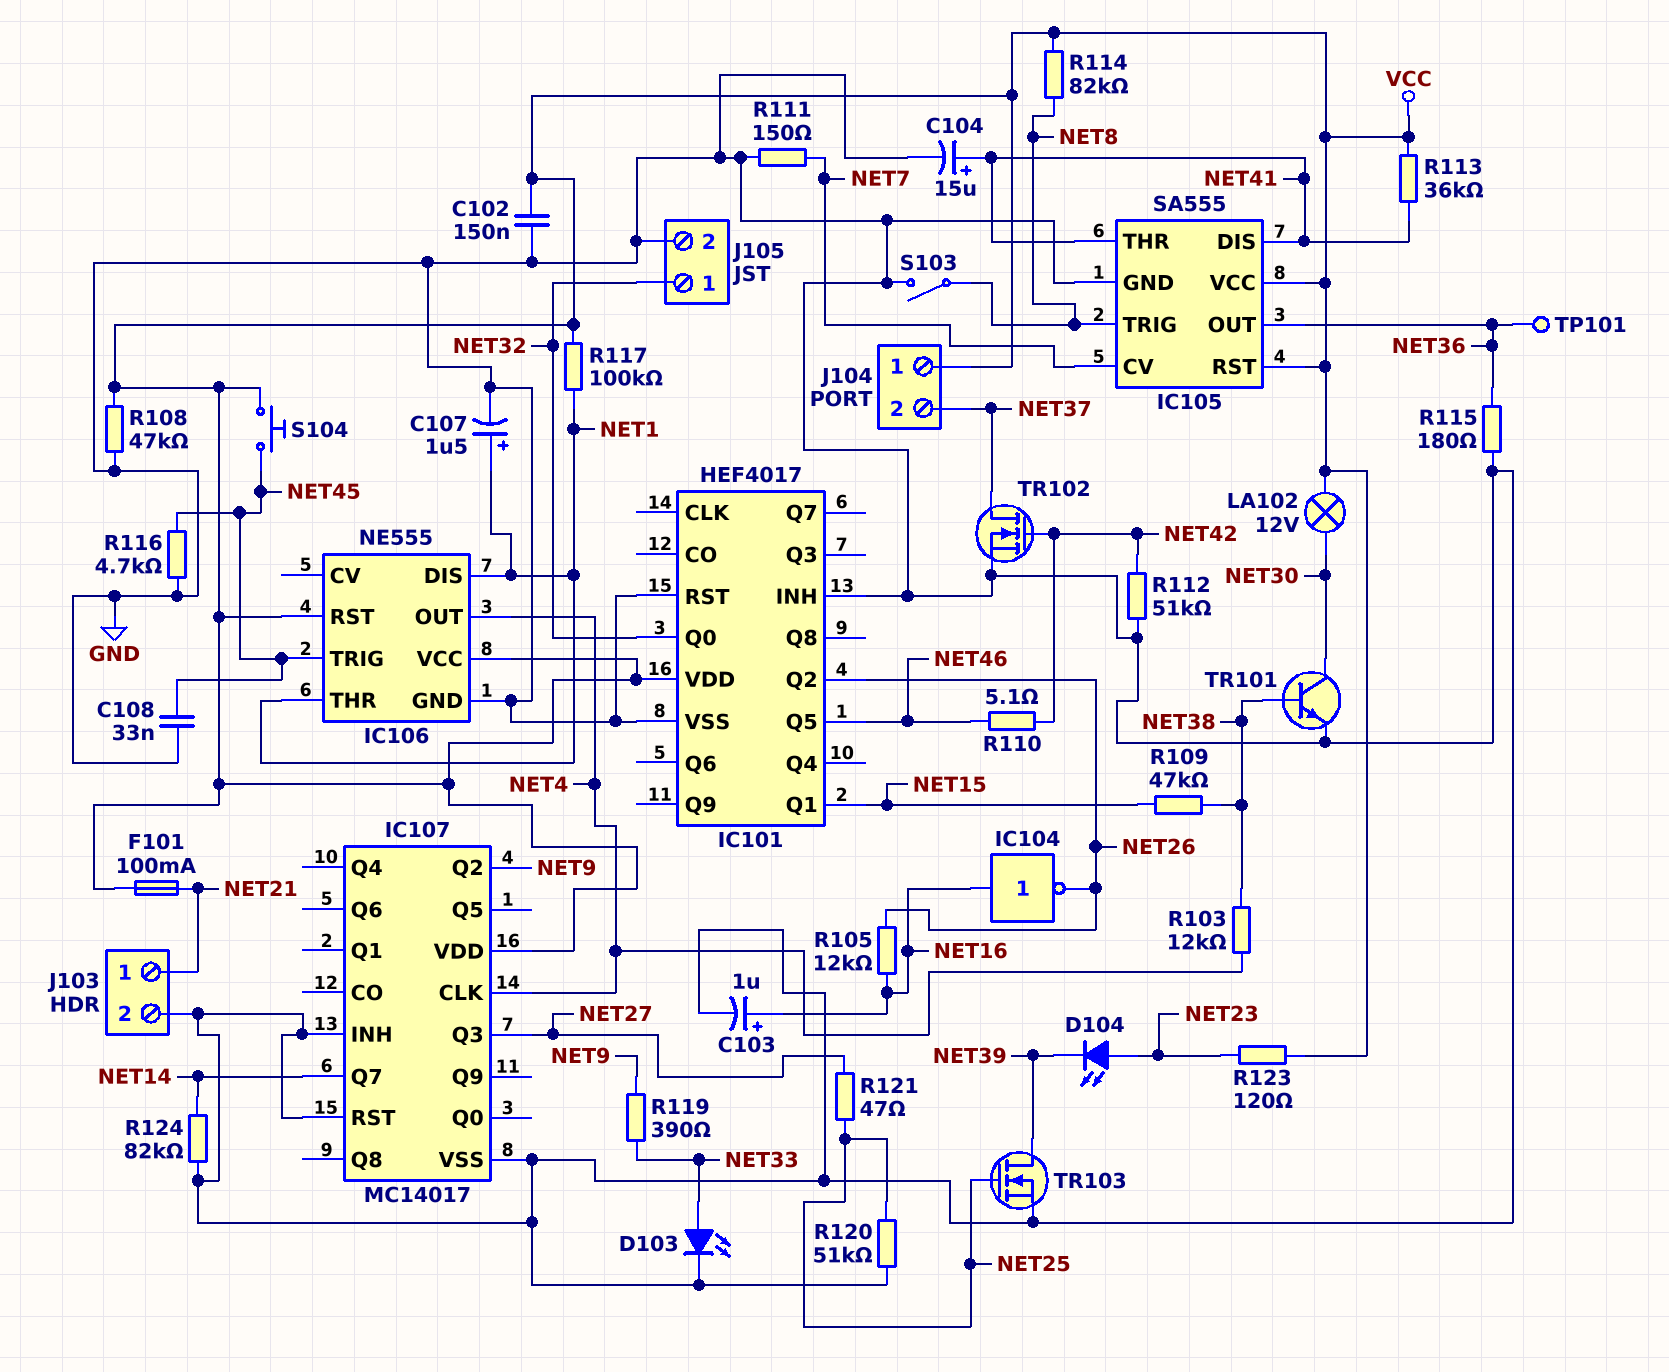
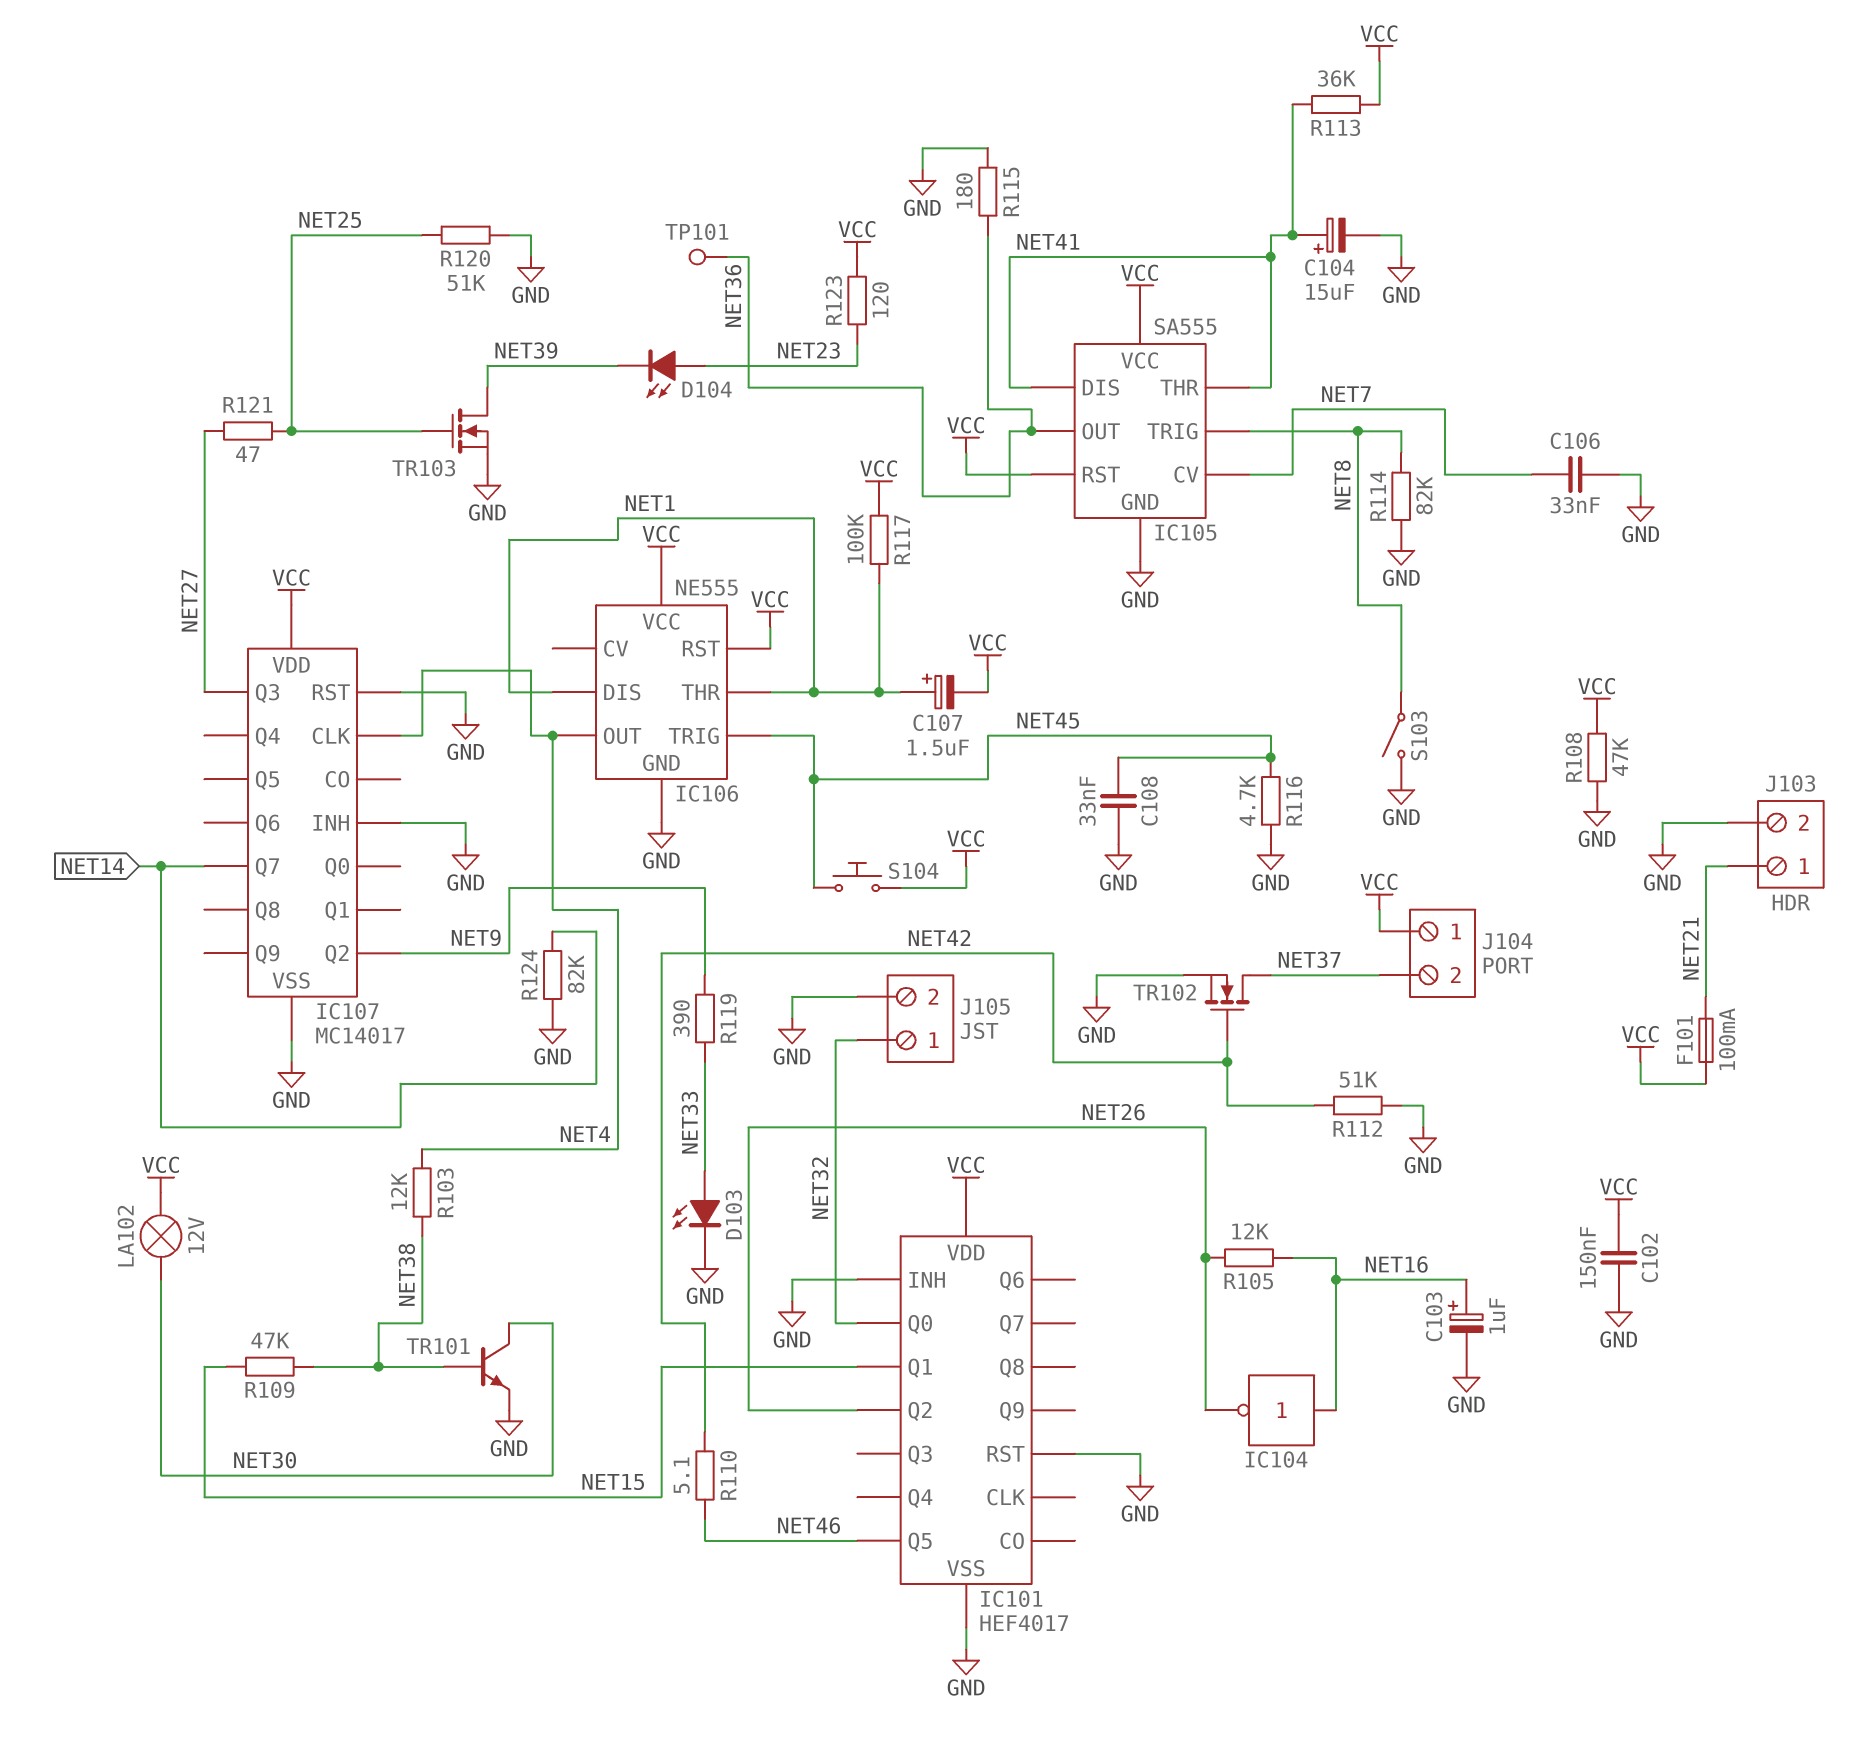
C106: none -> 33nF (GND, NET7)
C107: 1.5uF (plus NET1, minus GND) -> 1.5uF (plus NET1, minus VCC)
R111: 150 (GND, NET7) -> none
R114: 82k (NET8, VCC) -> 82k (GND, NET8)

